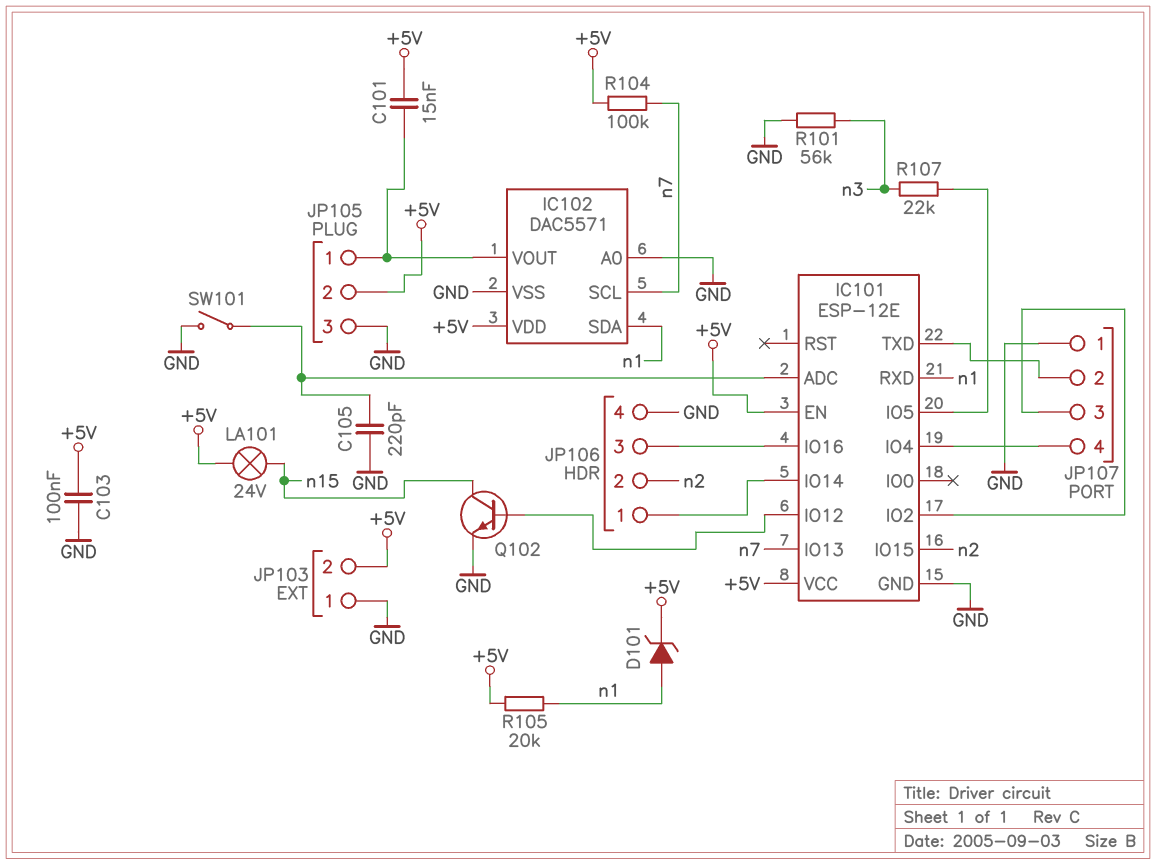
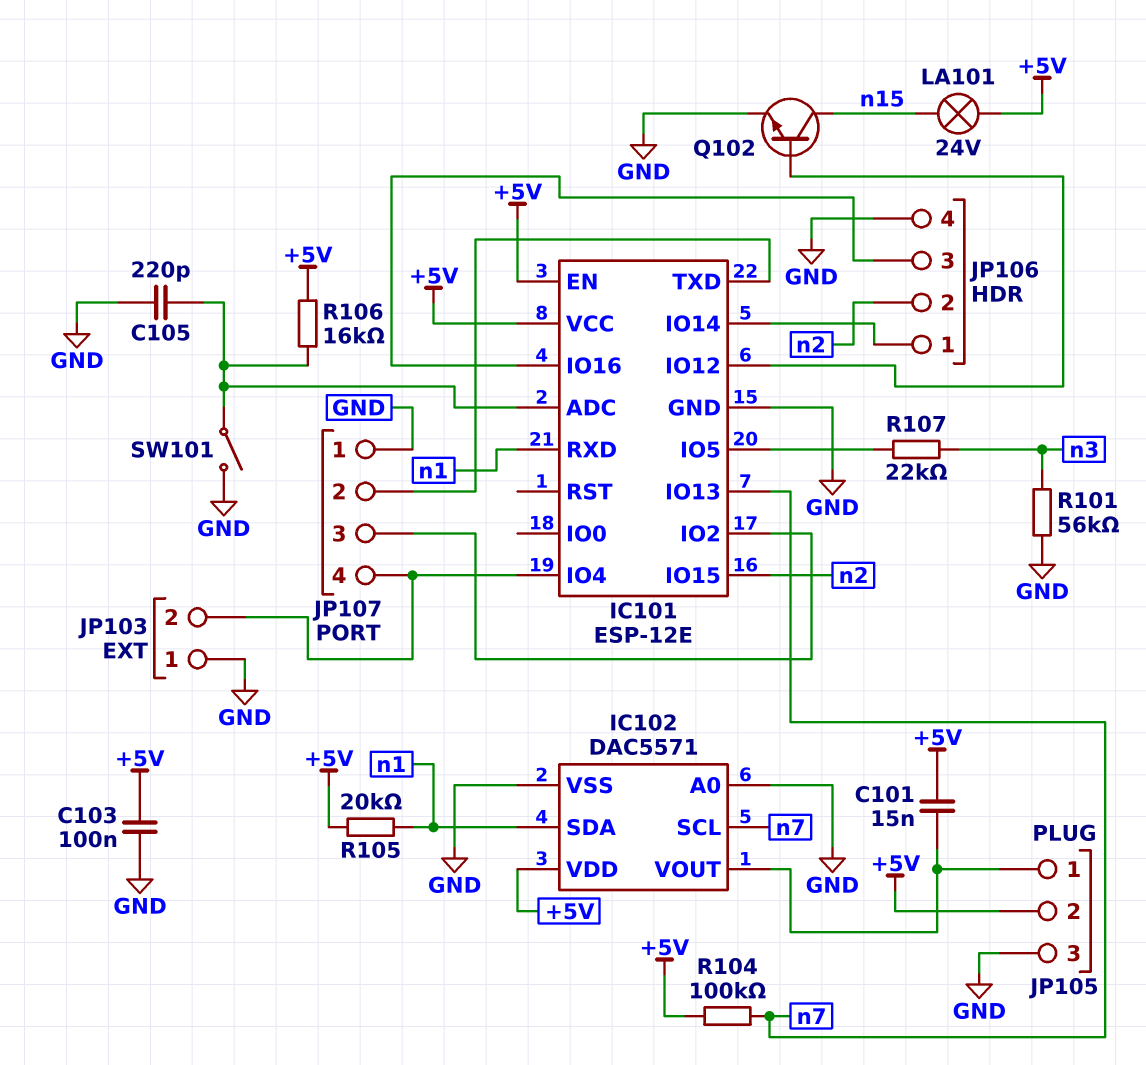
D101: zener (A n1, K +5V) -> none
JP103 pin 2: +5V -> IC101/IO4
R106: none -> 16k (+5V, IC101/ADC)

